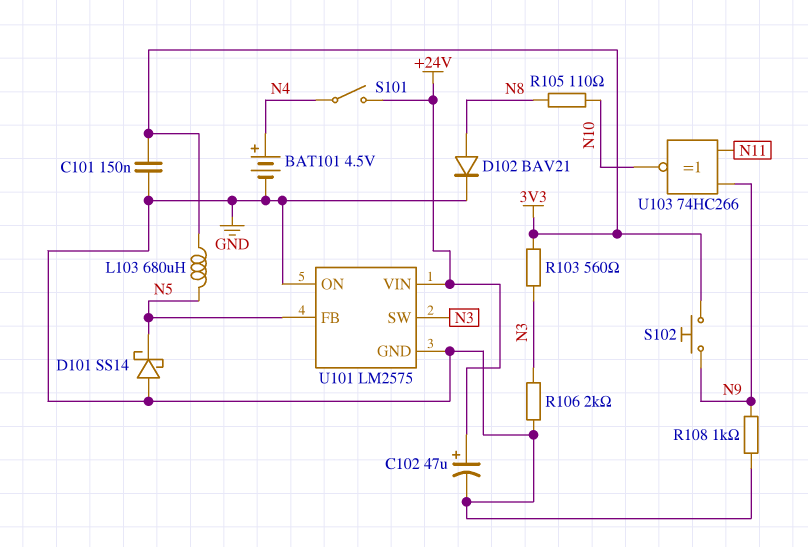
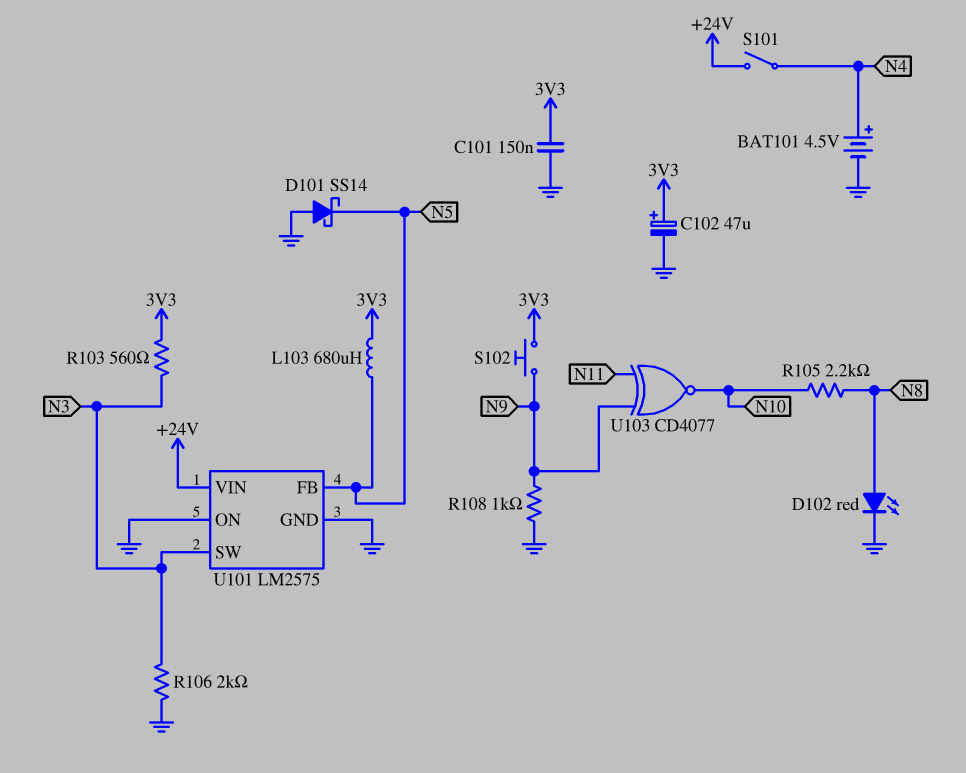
C102: 47uF (plus +24V, minus GND) -> 47uF (plus 3V3, minus GND)
D102: diode BAV21 (A N8, K GND) -> LED red (A N8, K GND)
R105: 110 (N8, N10) -> 2.2k (N8, N10)
U103: XNOR 74HC266 (in N9, in N11, out N10) -> XNOR CD4077 (in N9, in N11, out N10)

